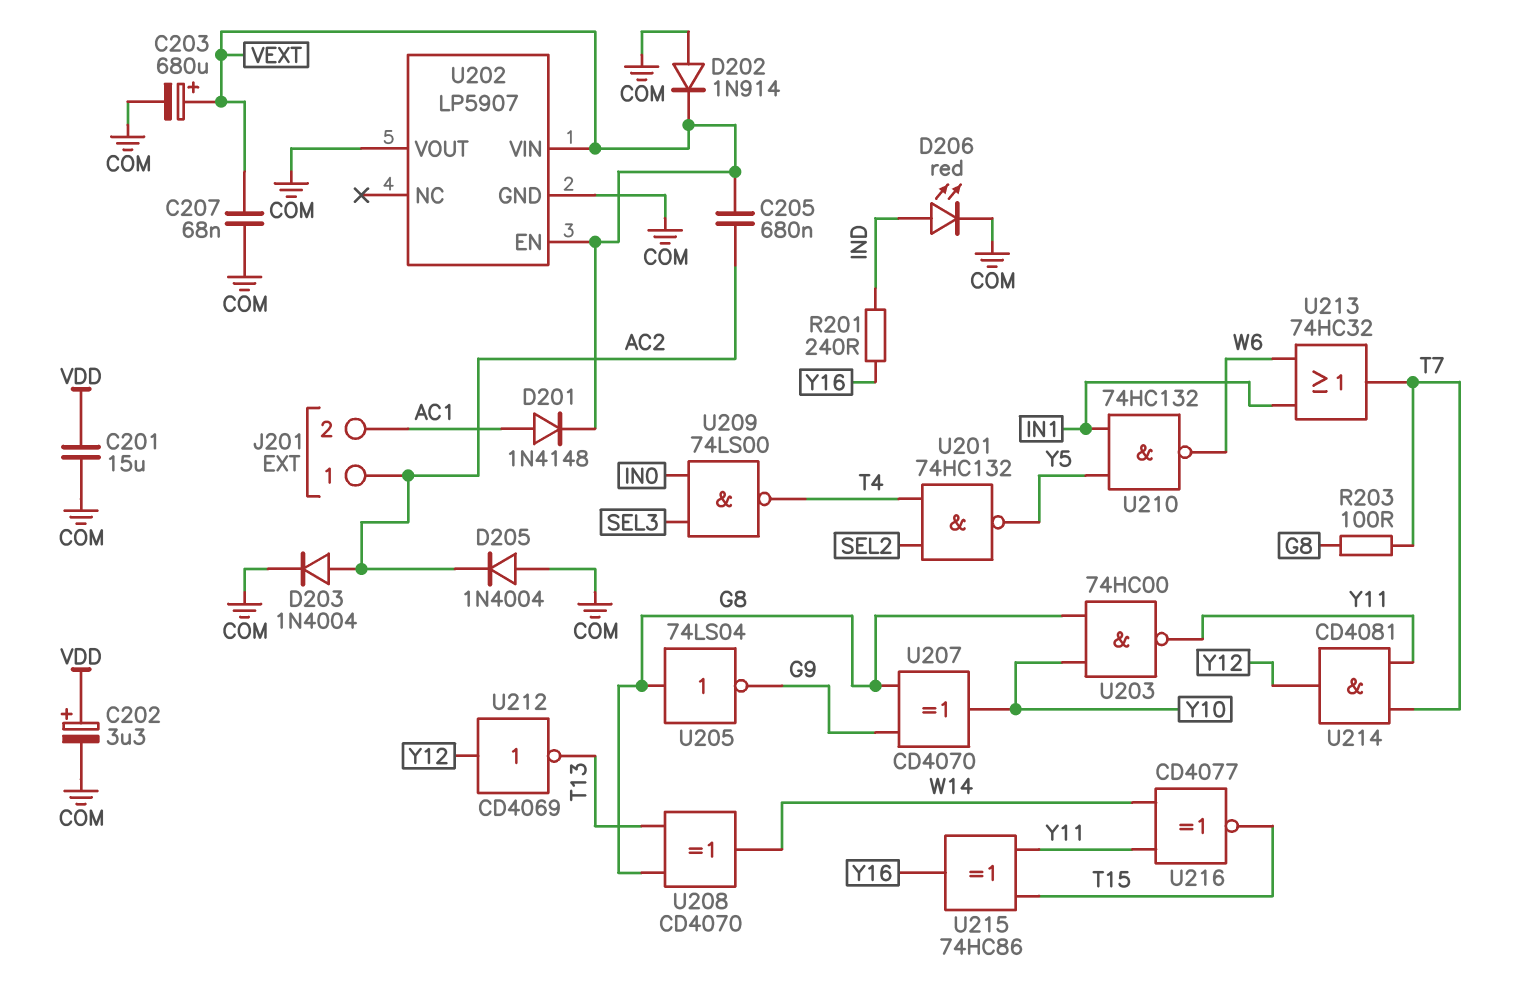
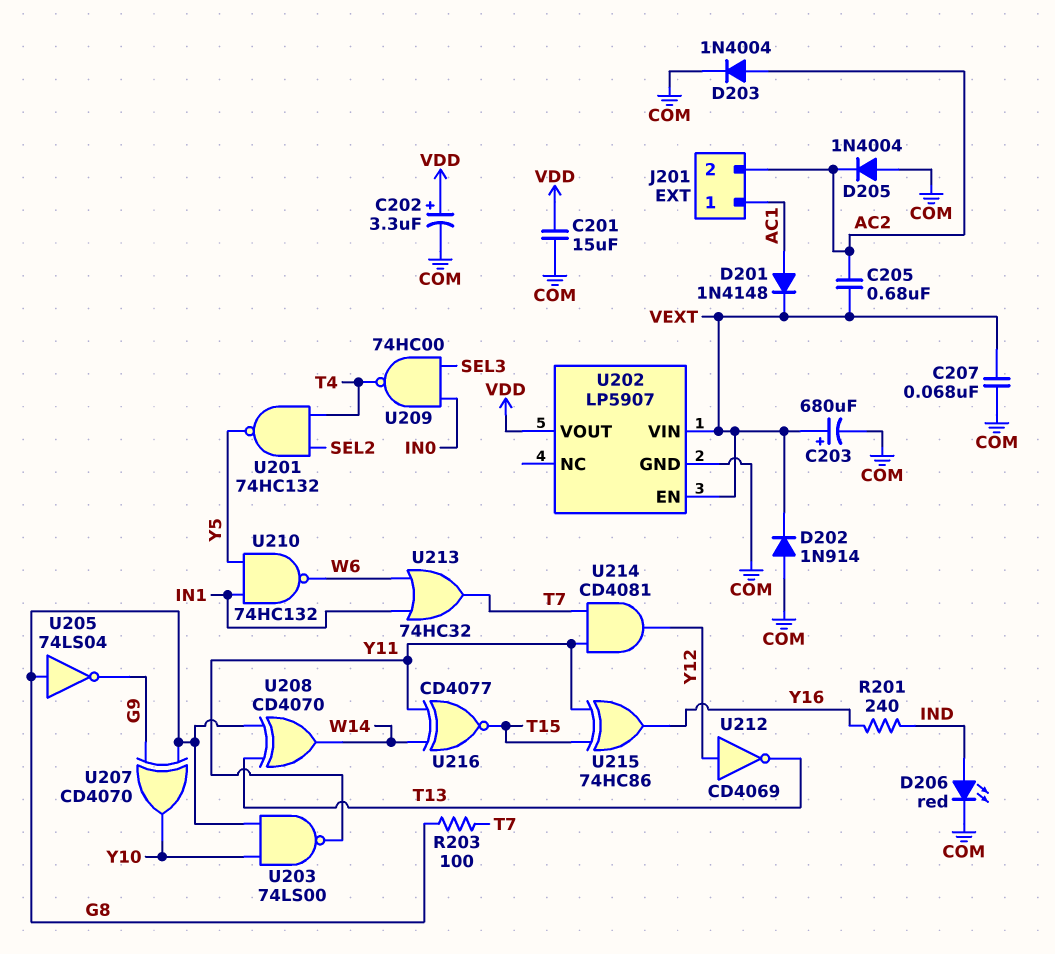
J201 pin 1: AC2 -> AC1
J201 pin 2: AC1 -> AC2
U202 pin VOUT: COM -> VDD
U203: NAND 74HC00 (in G8, in Y10, out Y11) -> NAND 74LS00 (in G8, in Y10, out Y11)
U209: NAND 74LS00 (in IN0, in SEL3, out T4) -> NAND 74HC00 (in IN0, in SEL3, out T4)

